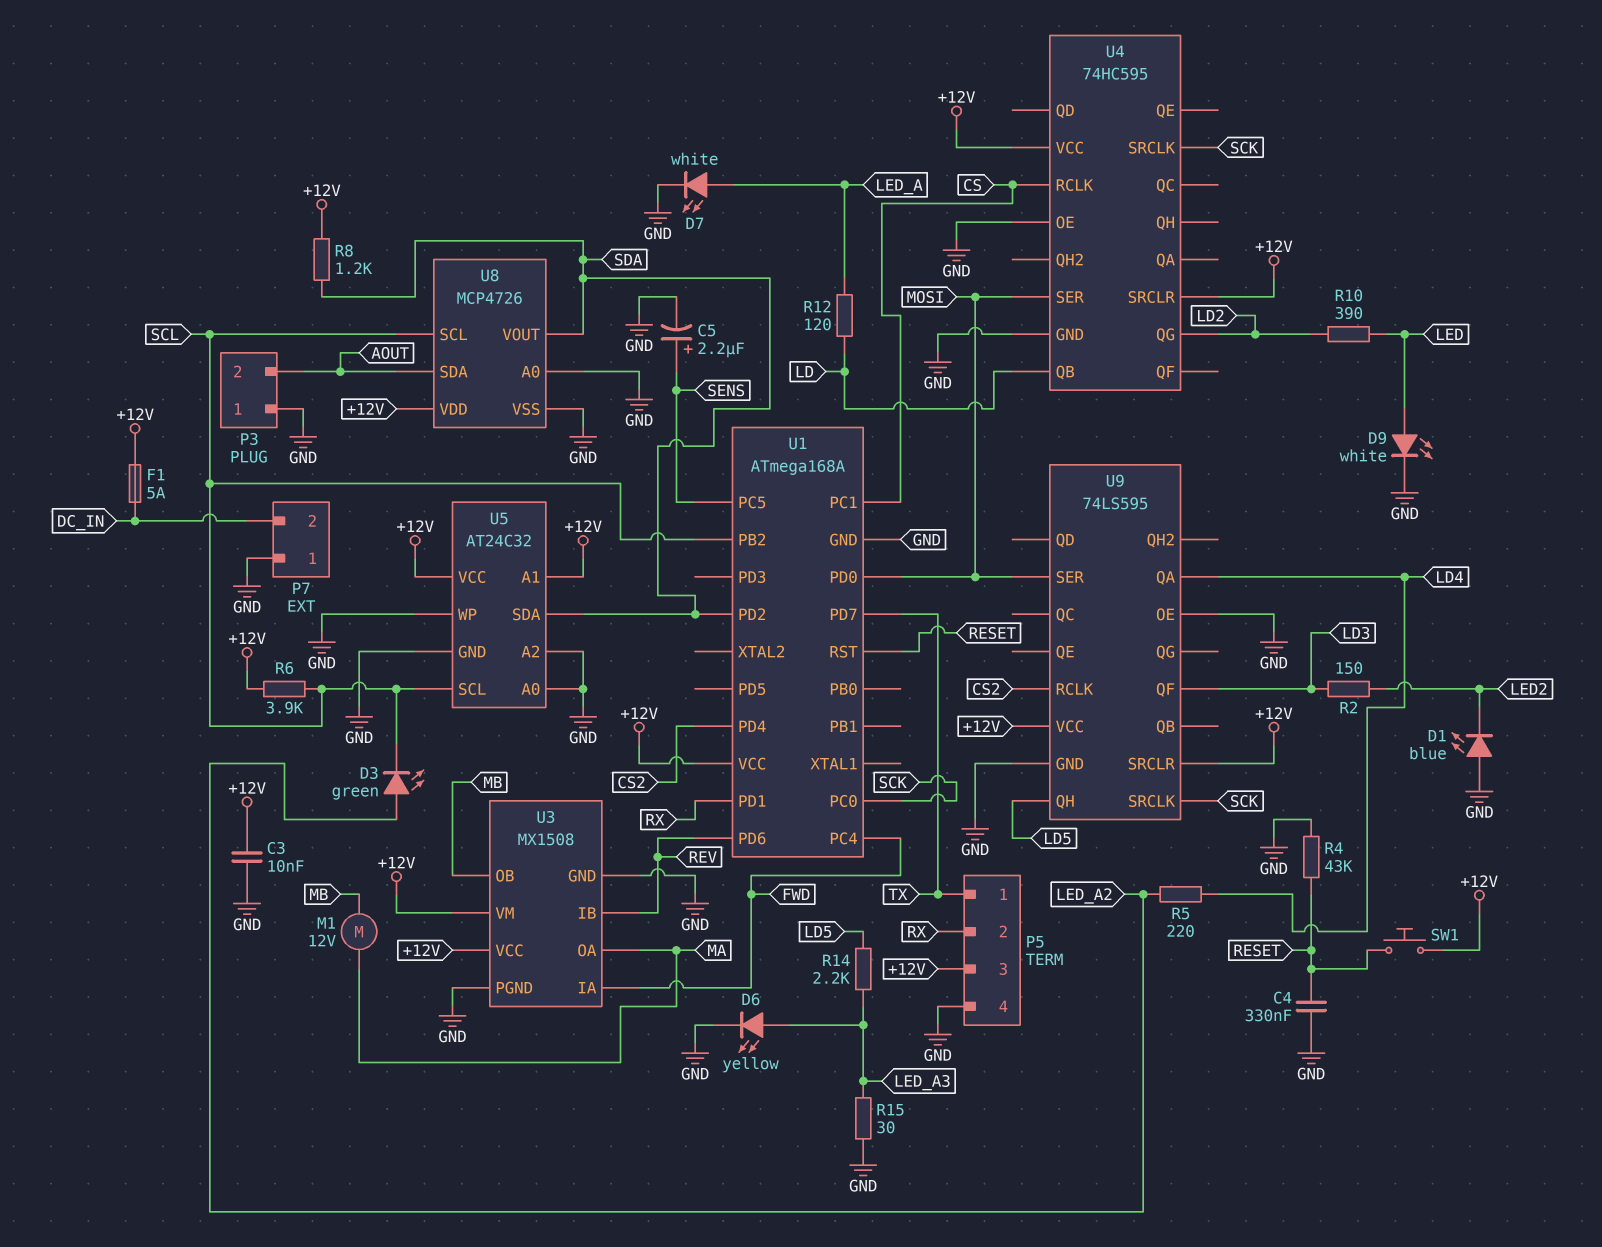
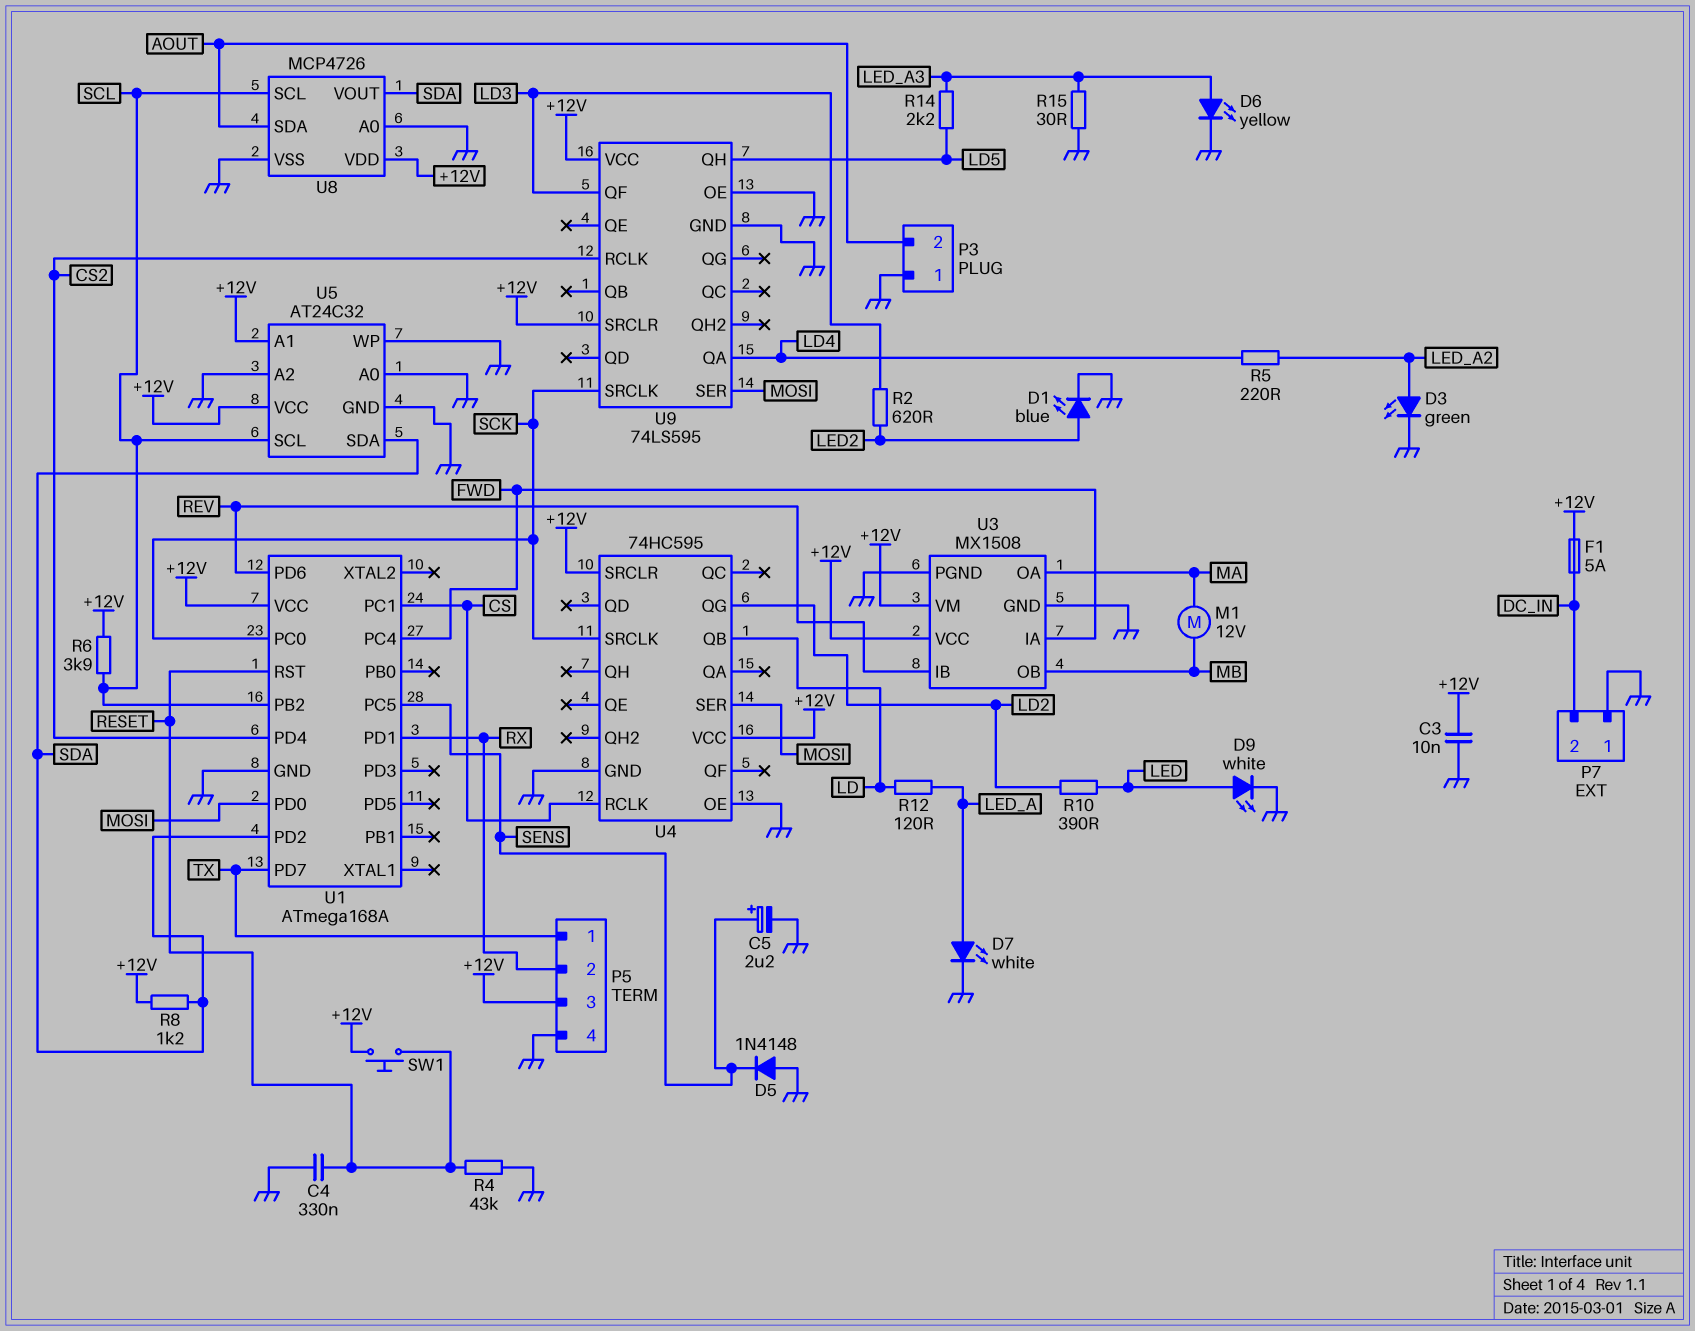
D1: LED blue (A GND, K LED2) -> LED blue (A LED2, K GND)
D3: LED green (A LED_A2, K SCL) -> LED green (A LED_A2, K GND)
D5: none -> diode 1N4148 (A GND, K SENS)
R2: 150 (LD3, LED2) -> 620 (LD3, LED2)

